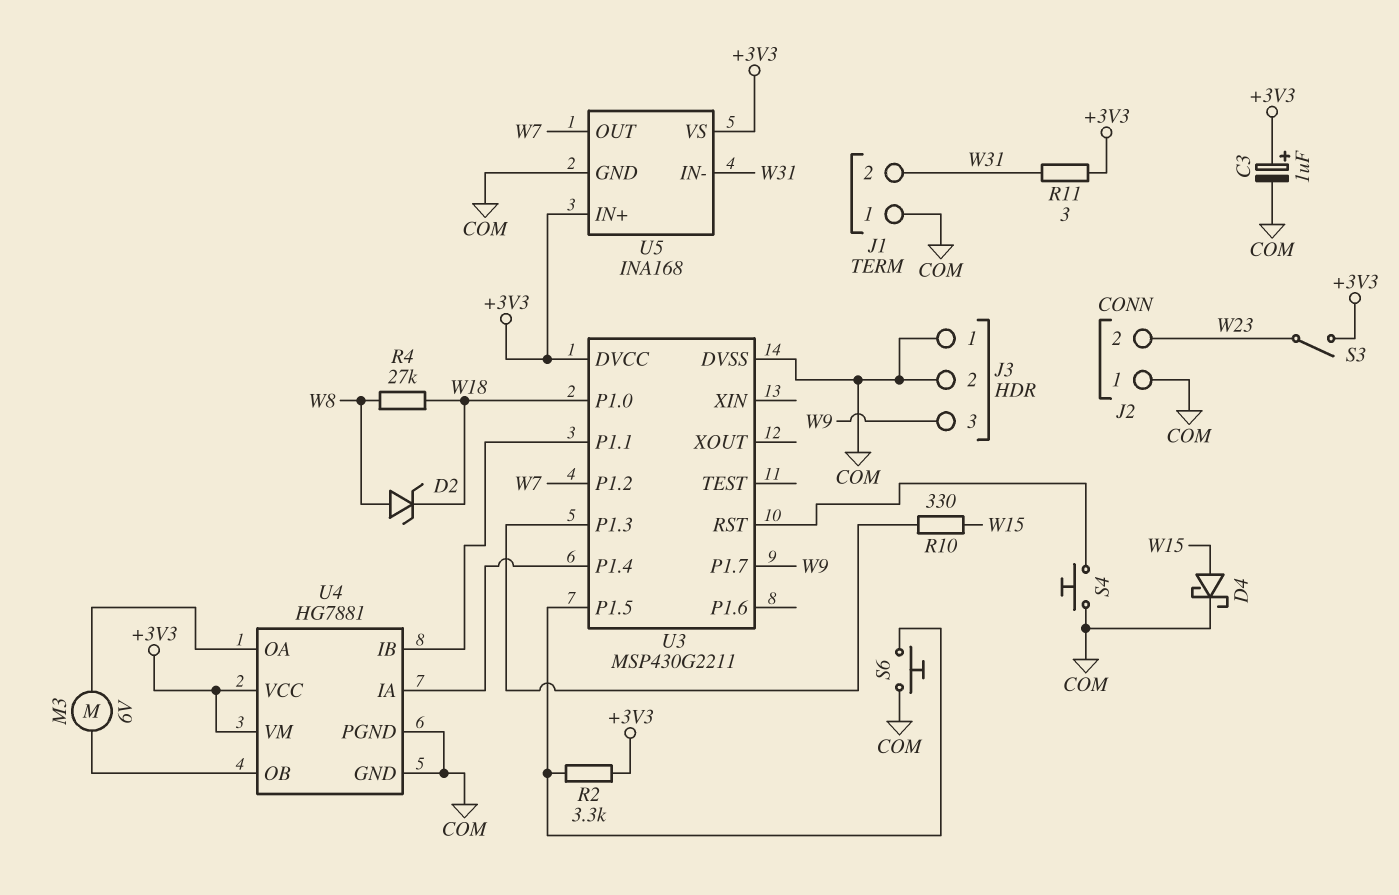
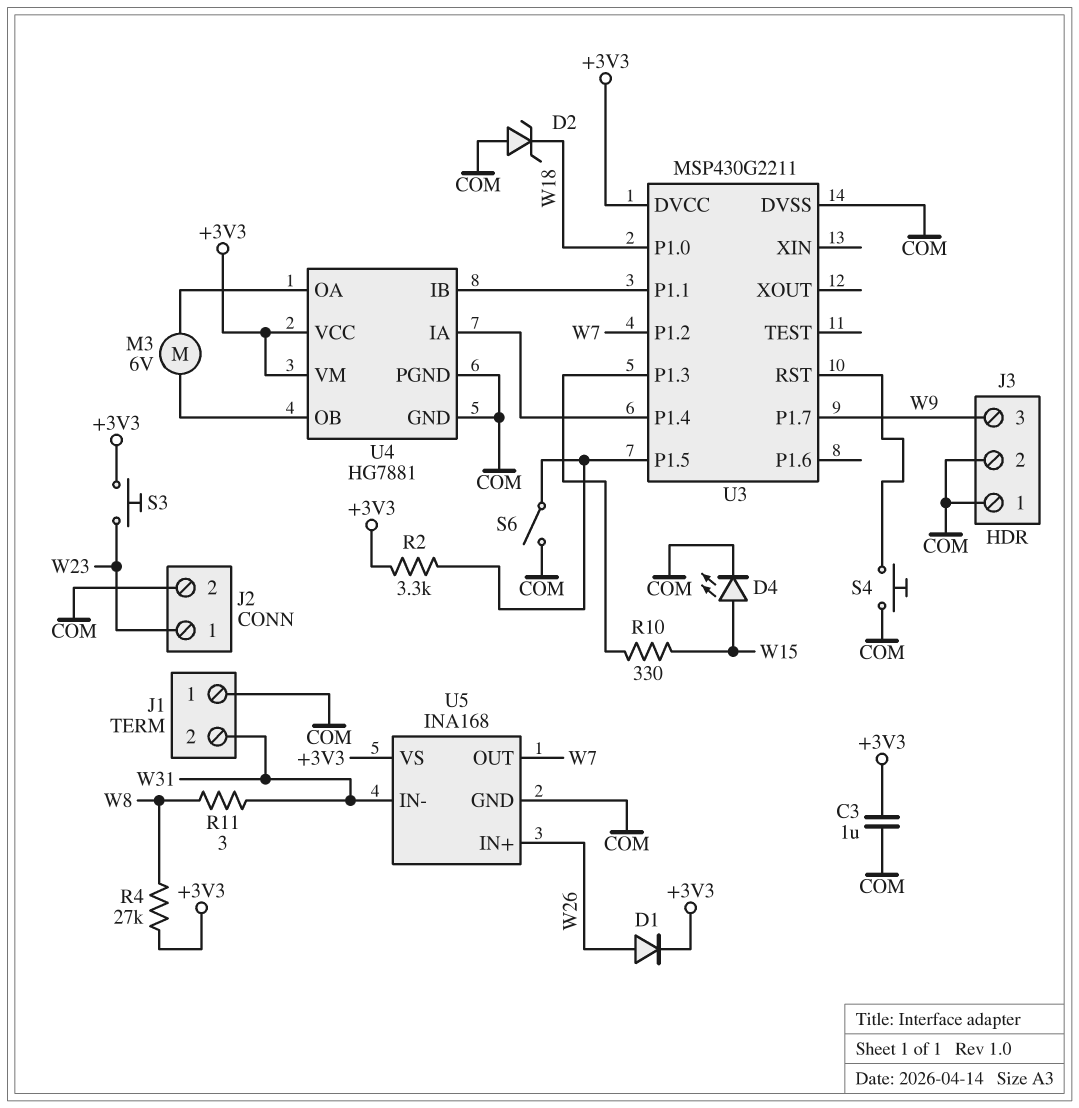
C3: 1uF (plus +3V3, minus COM) -> 1uF (+3V3, COM)
D1: none -> diode (A W26, K +3V3)
D2: zener (A W8, K W18) -> zener (A COM, K W18)
D4: schottky (A W15, K COM) -> LED (A W15, K COM)
J2 pin 1: COM -> W23
J2 pin 2: W23 -> COM
R4: 27k (W8, W18) -> 27k (+3V3, W8)
R11: 3 (+3V3, W31) -> 3 (W8, W31)
S3: switch (+3V3, W23) -> button (+3V3, W23)
S6: button (COM, U3/P1.5) -> switch (COM, U3/P1.5)
U5 pin IN+: +3V3 -> W26

